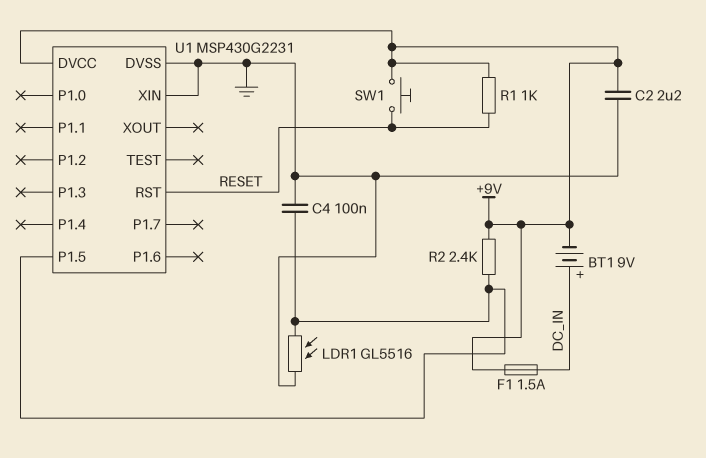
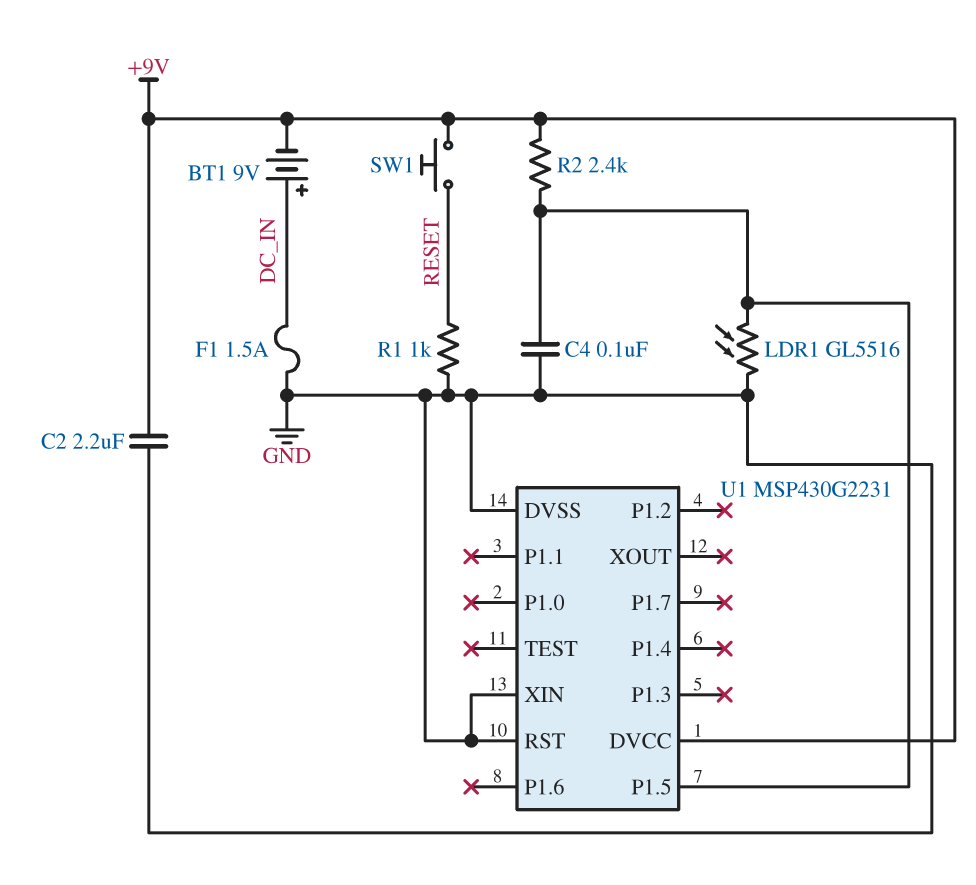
F1: 1.5A (+9V, DC_IN) -> 1.5A (DC_IN, GND)
R1: 1k (+9V, RESET) -> 1k (GND, RESET)
U1 pin RST: RESET -> GND

